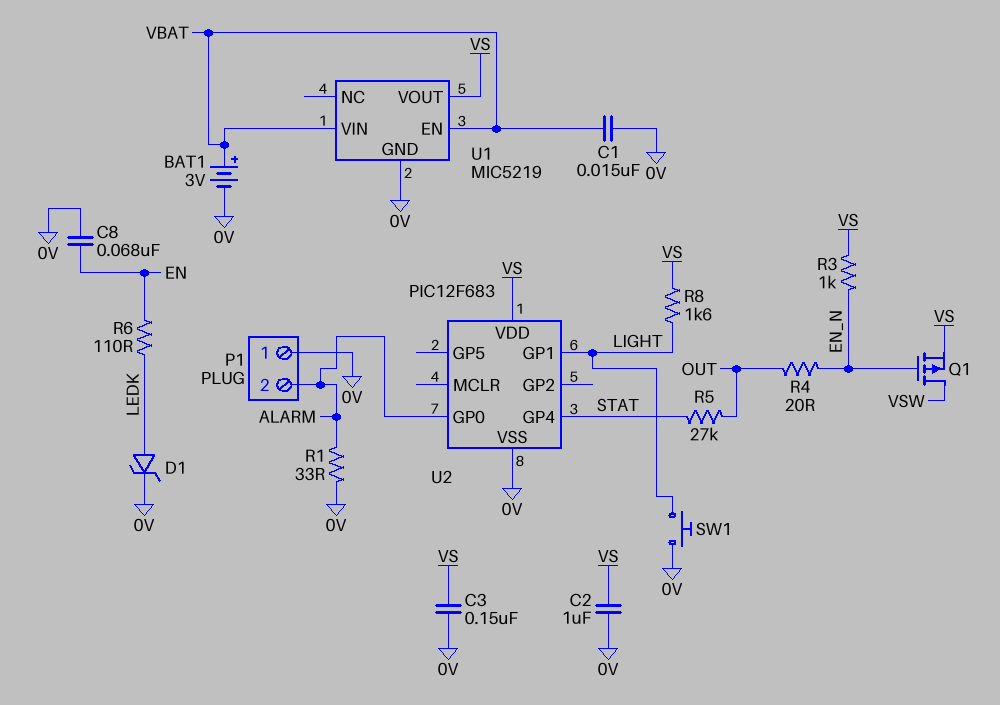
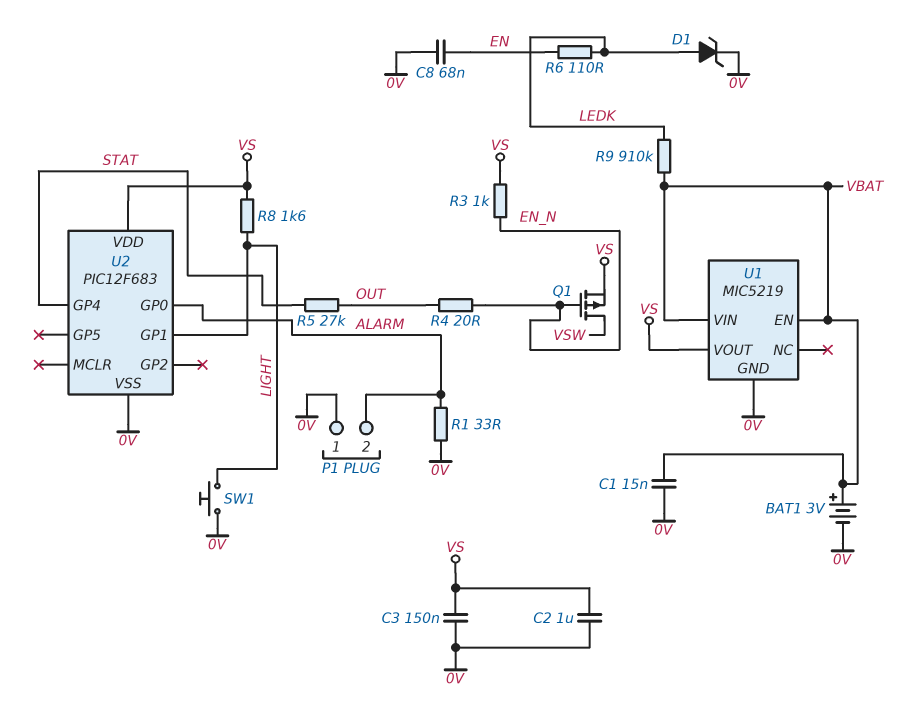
R9: none -> 910k (LEDK, VBAT)

